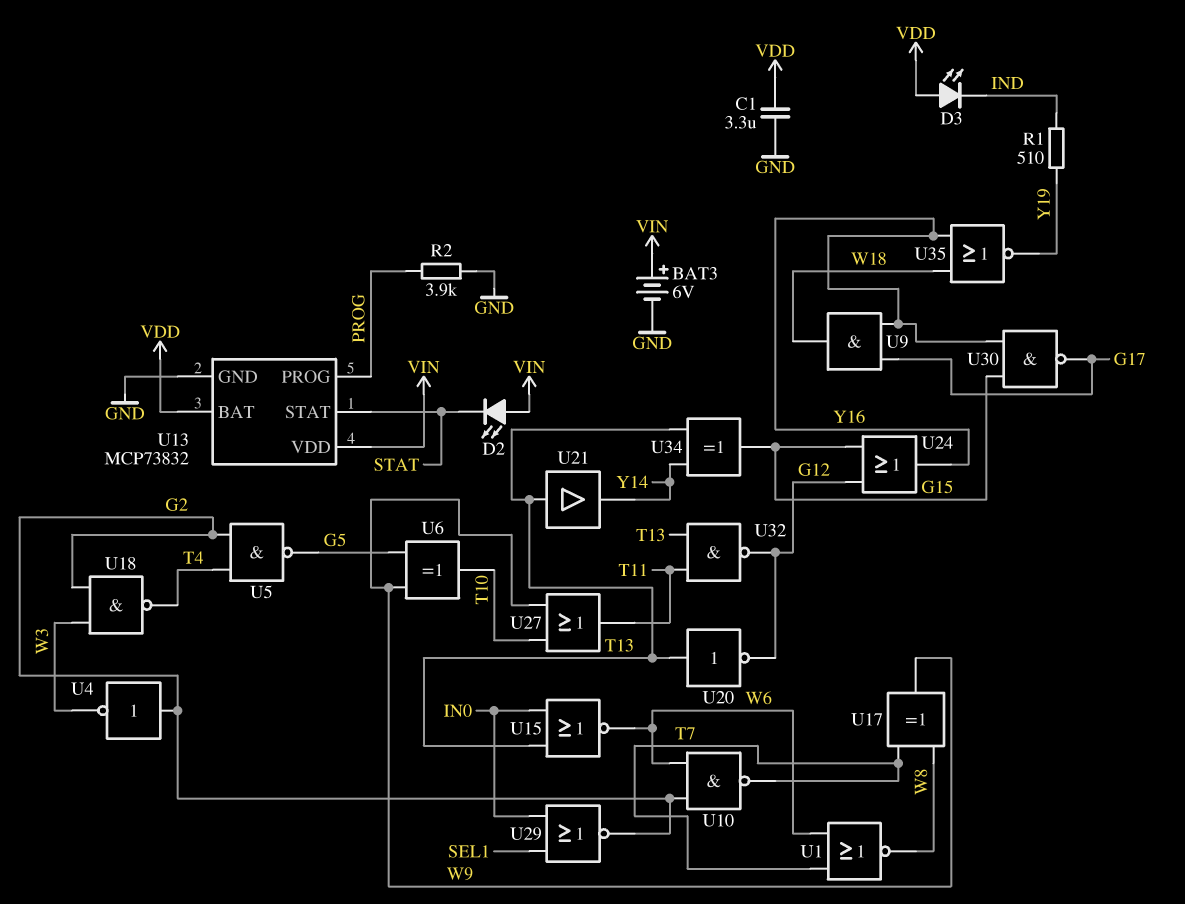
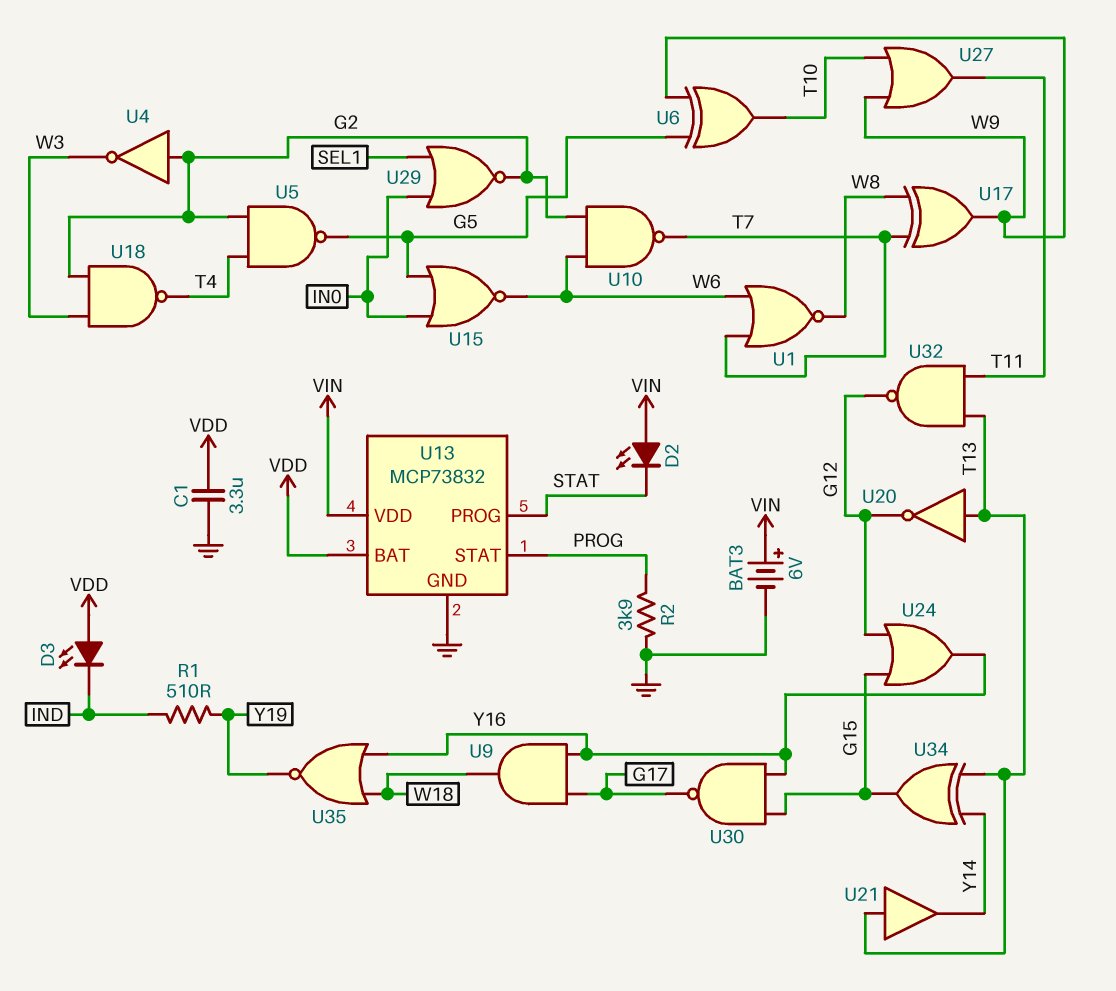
U13 pin PROG: PROG -> STAT
U13 pin STAT: STAT -> PROG
U15: NOR (in IN0, in T13, out W6) -> NOR (in G5, in IN0, out W6)

